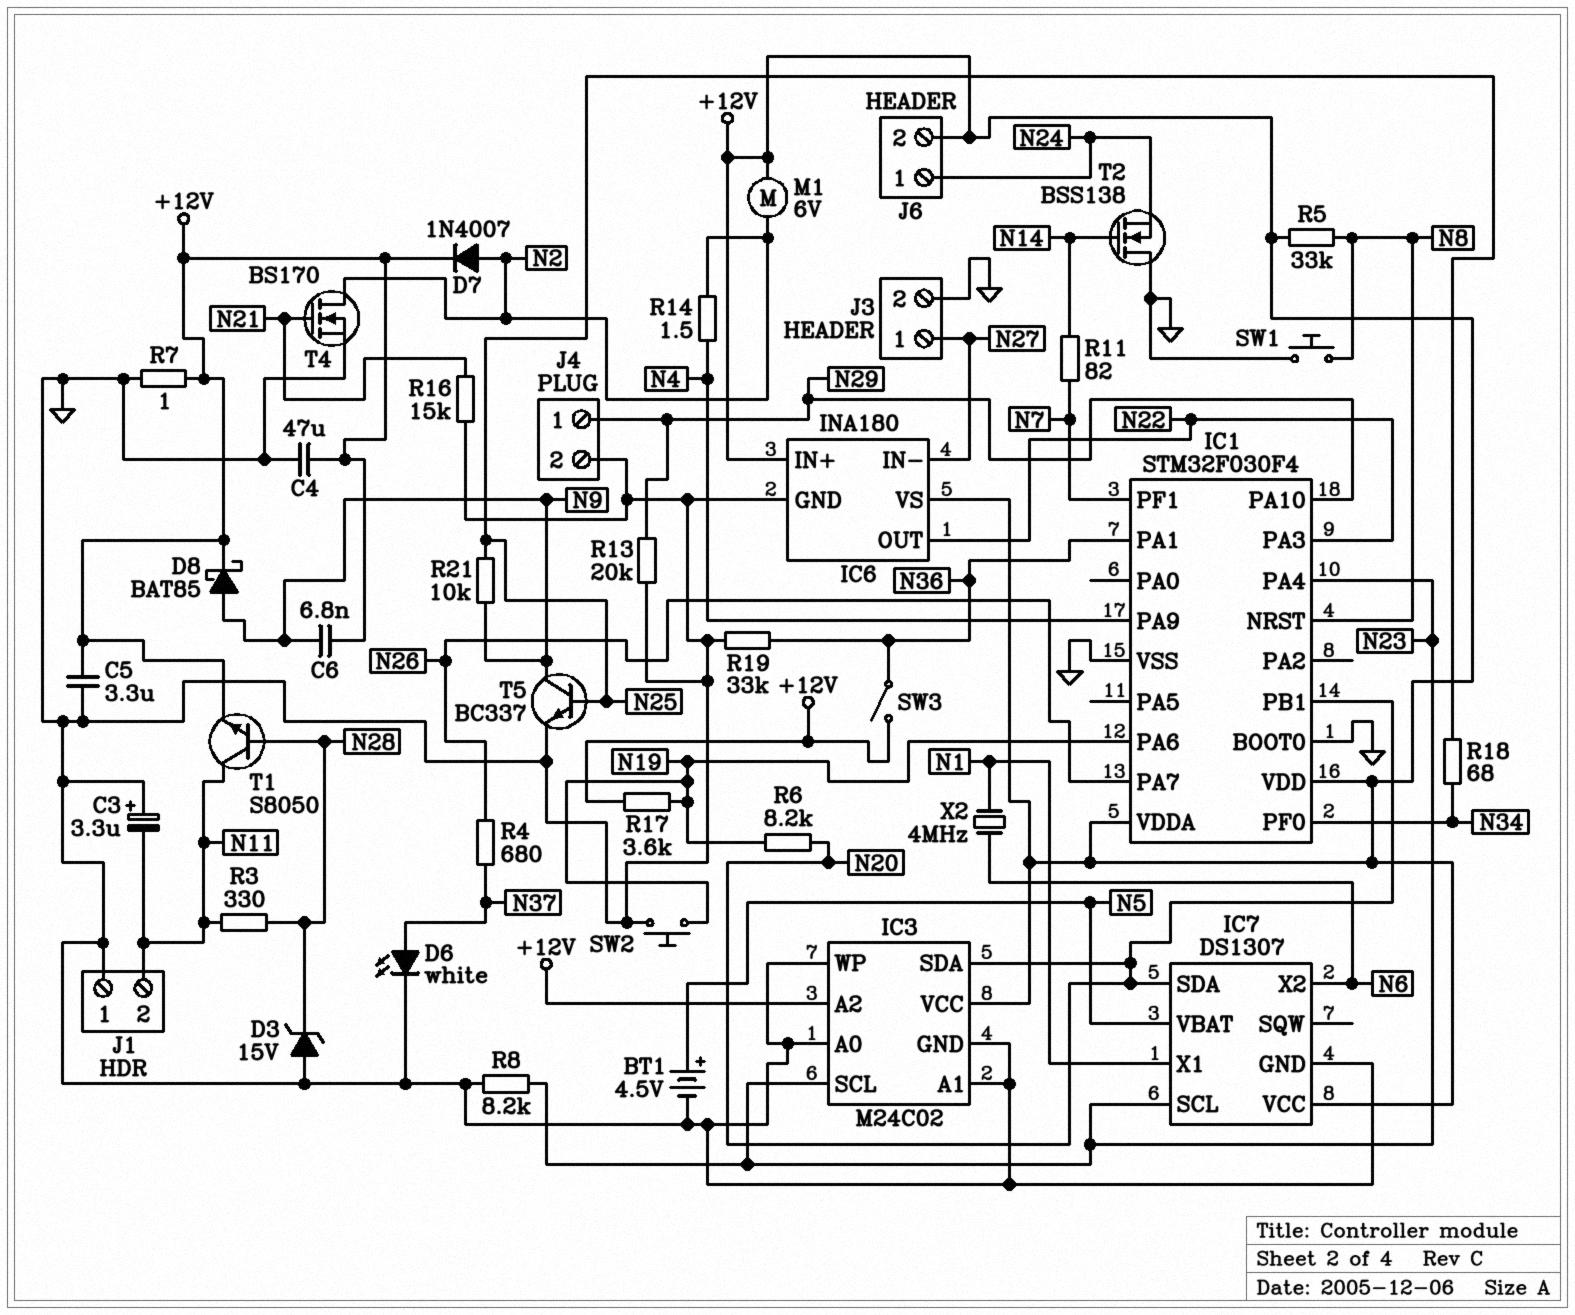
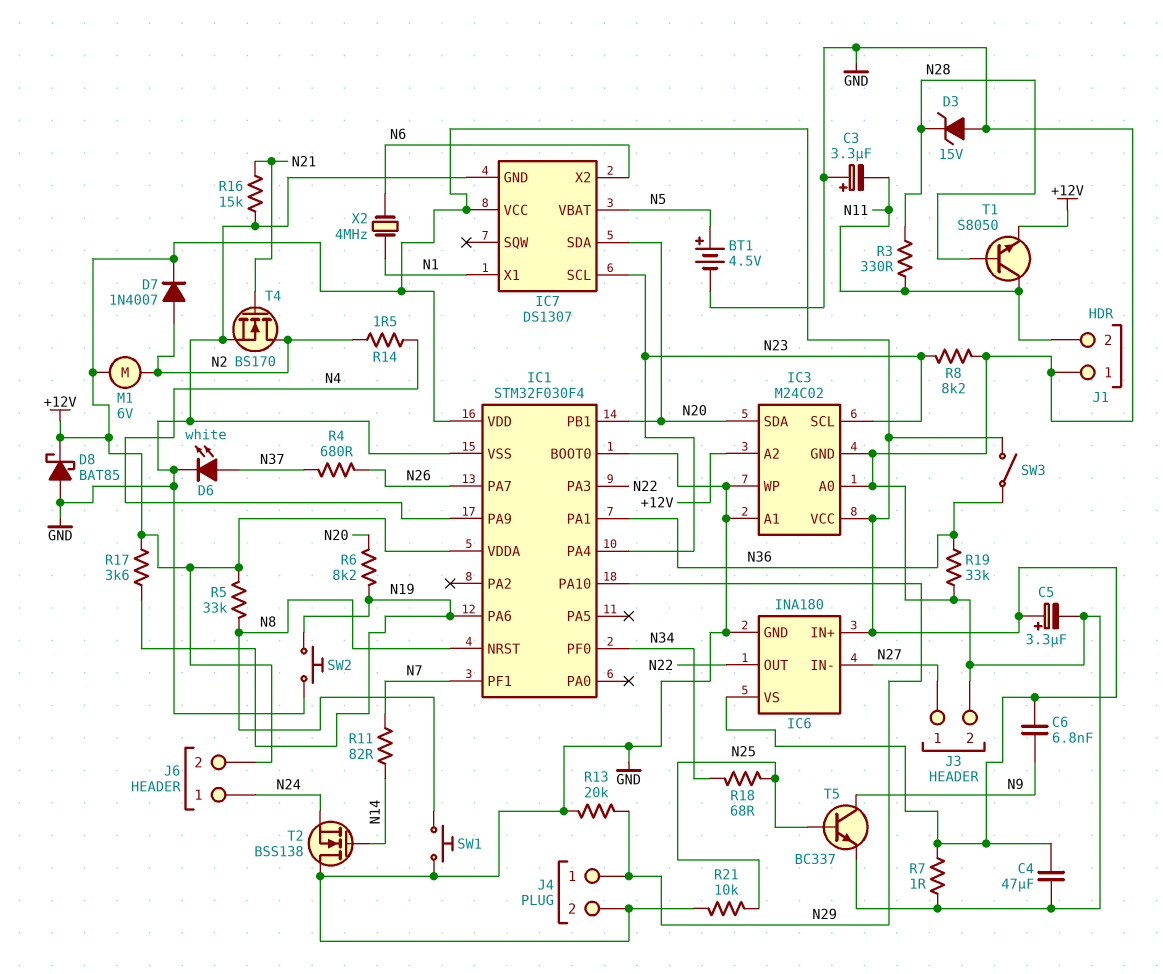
C5: 3.3uF (+12V, GND) -> 3.3uF (plus +12V, minus GND)
D8: schottky BAT85 (A N9, K +12V) -> schottky BAT85 (A GND, K +12V)
R21: 10k (N9, N25) -> 10k (GND, N25)

